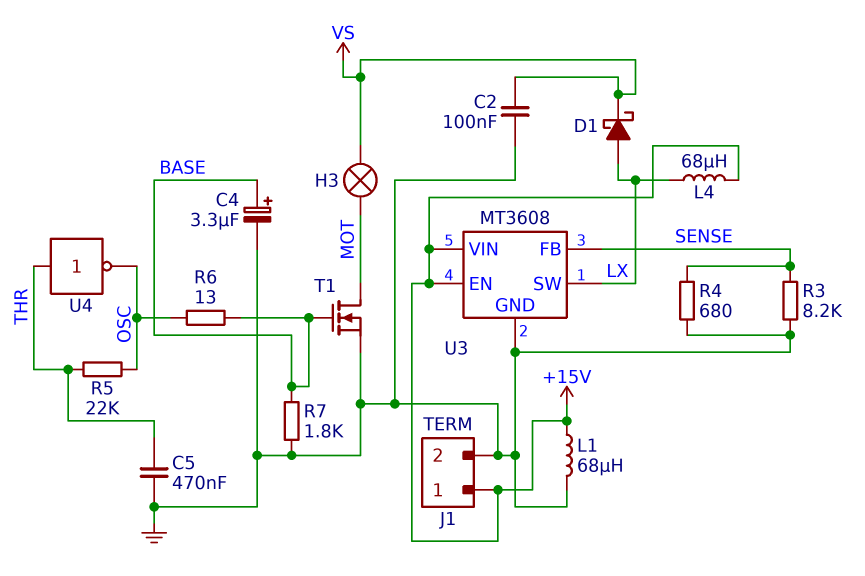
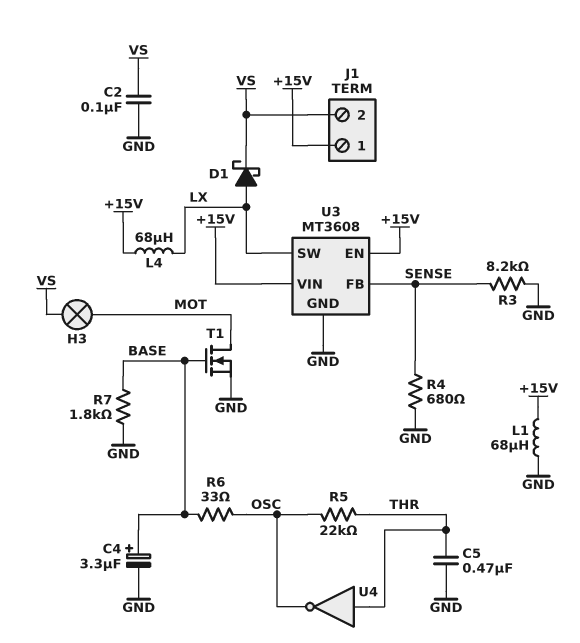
J1 pin 2: GND -> VS
R6: 13 (BASE, OSC) -> 33 (BASE, OSC)

